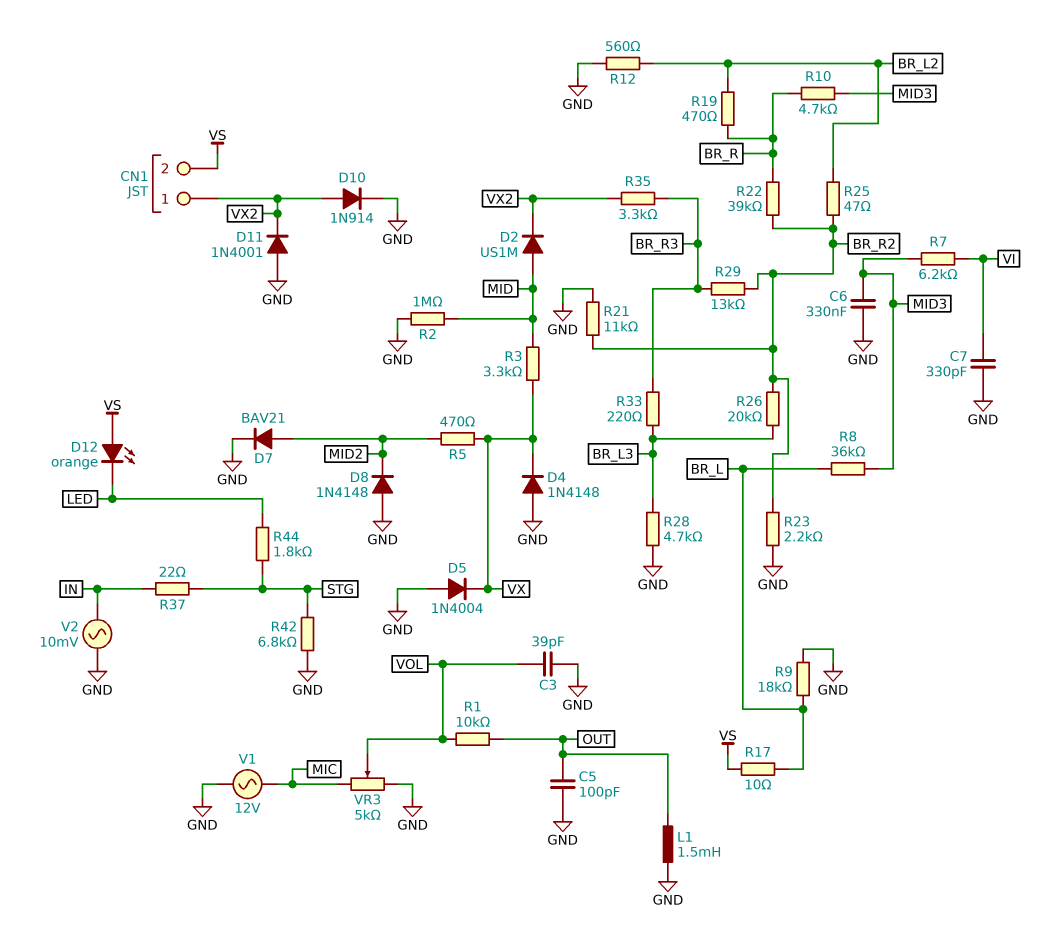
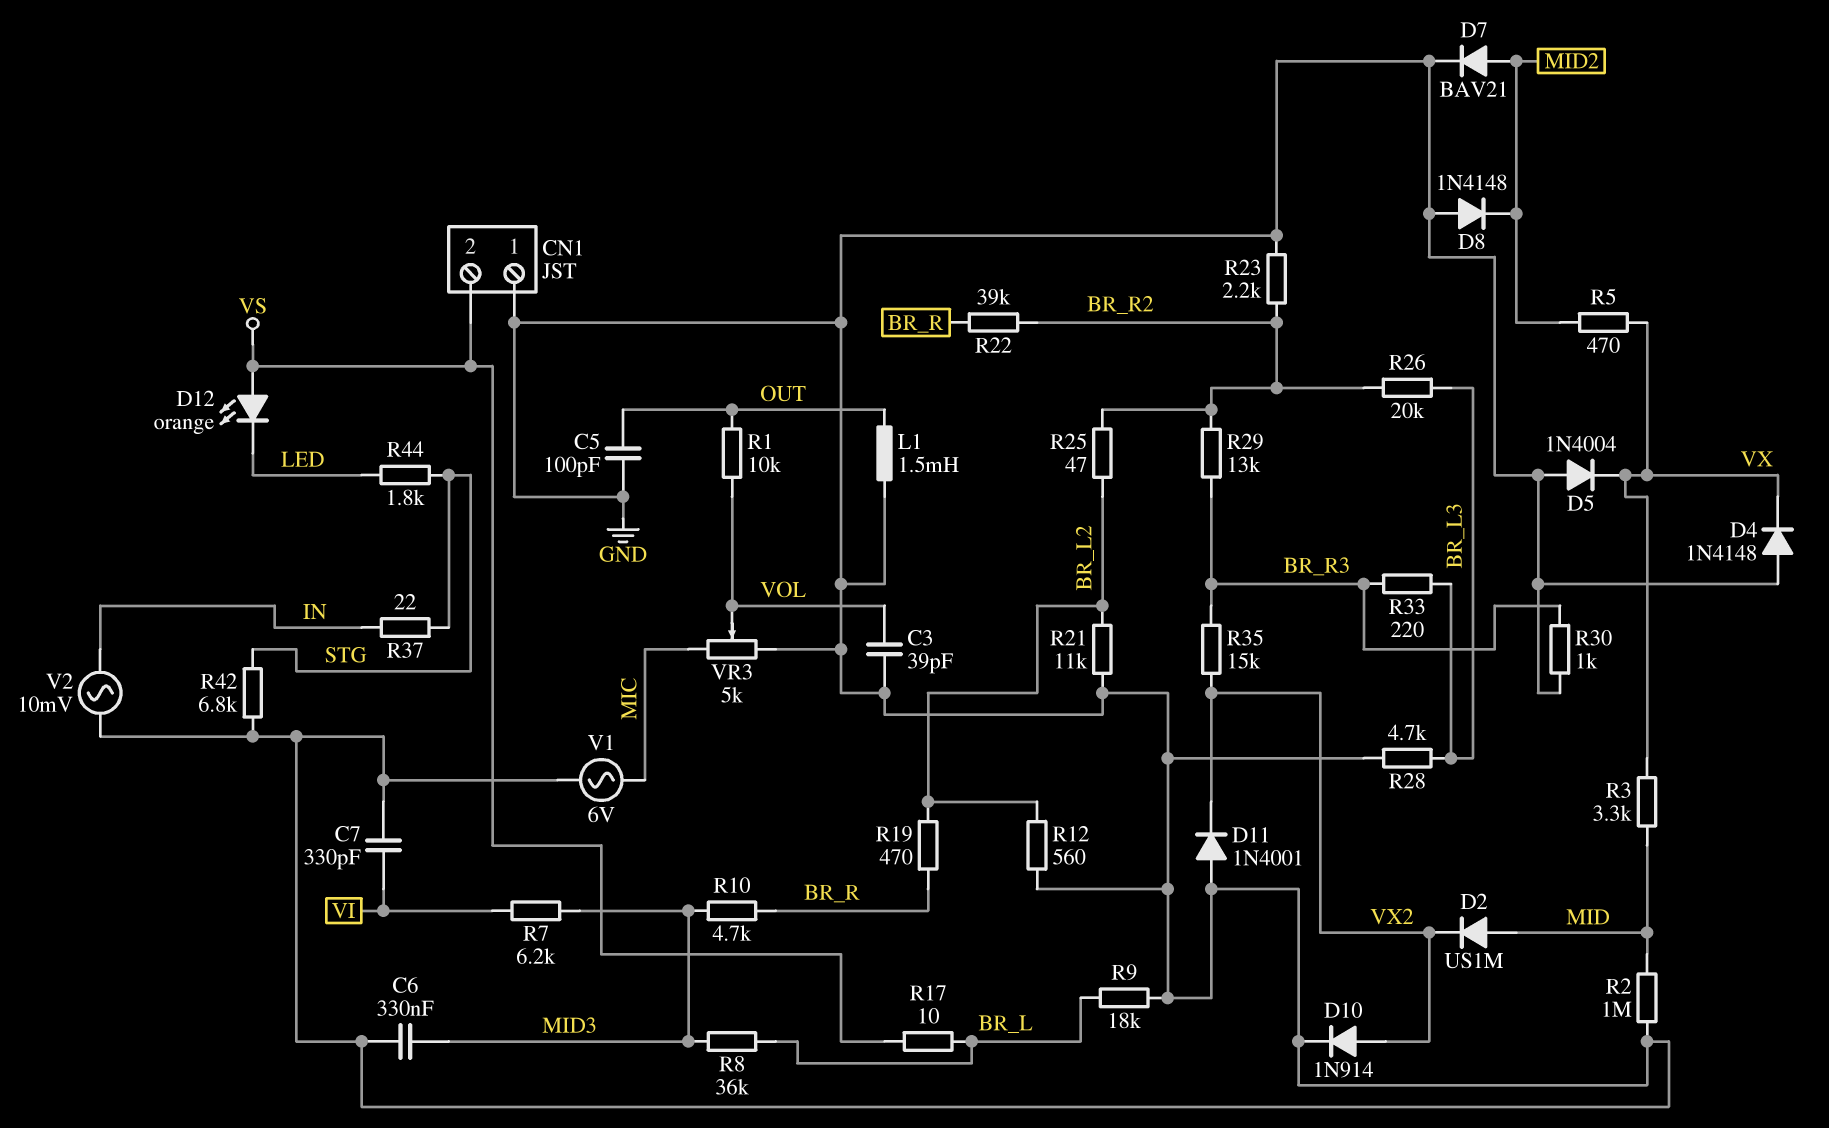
CN1 pin 1: VX2 -> GND
R21: 11k (BR_R2, GND) -> 11k (BR_L2, GND)
R30: none -> 1k (BR_R3, GND)
R35: 3.3k (BR_R3, VX2) -> 15k (BR_R3, VX2)
V1: AC 12V (GND, MIC) -> AC 6V (GND, MIC)

